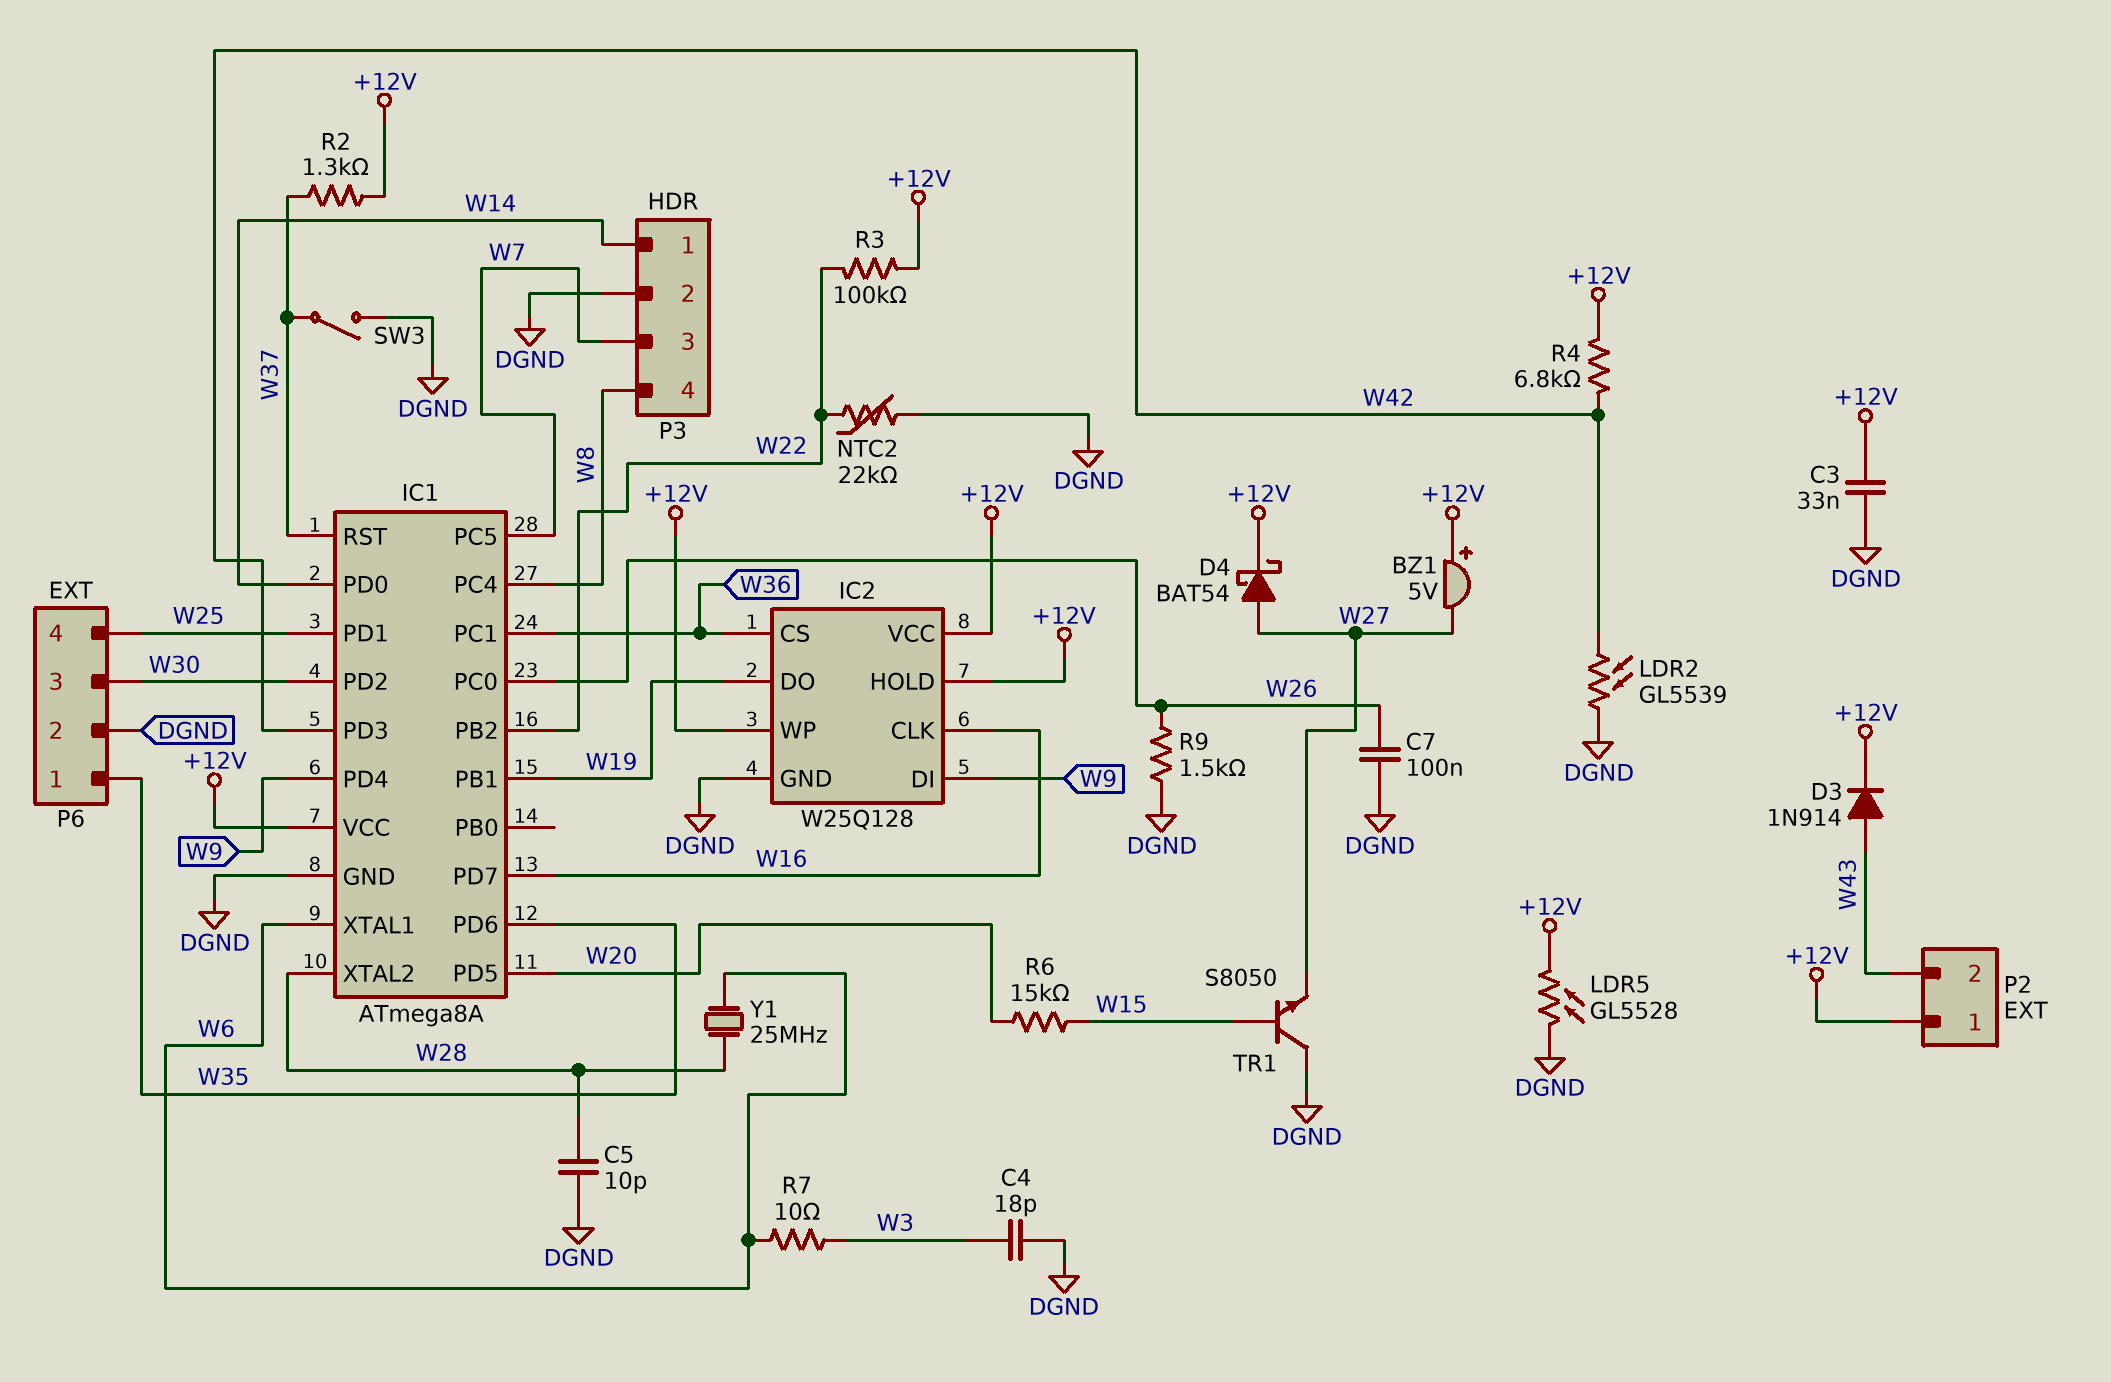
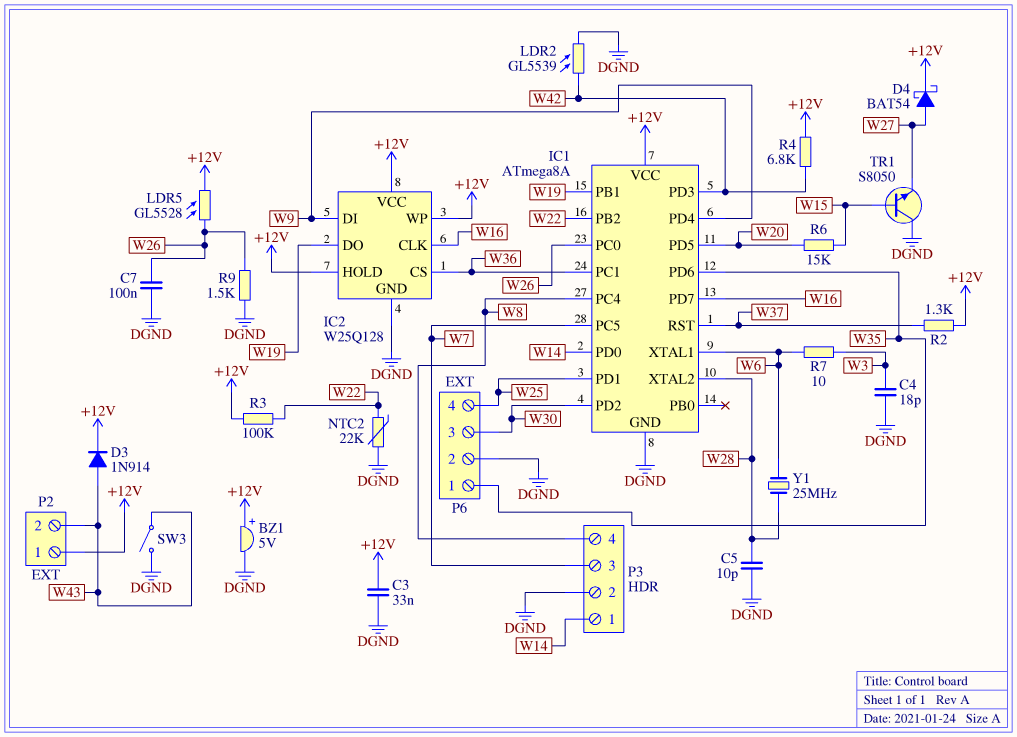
BZ1: buzzer 5V (plus +12V, minus W27) -> buzzer 5V (plus +12V, minus DGND)
LDR5: GL5528 (+12V, DGND) -> GL5528 (+12V, W26)
SW3: switch (DGND, W37) -> switch (DGND, W43)

